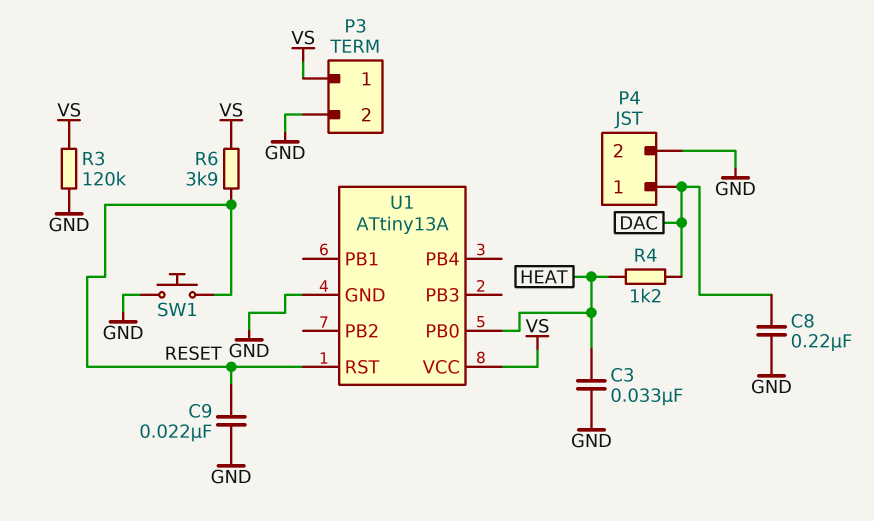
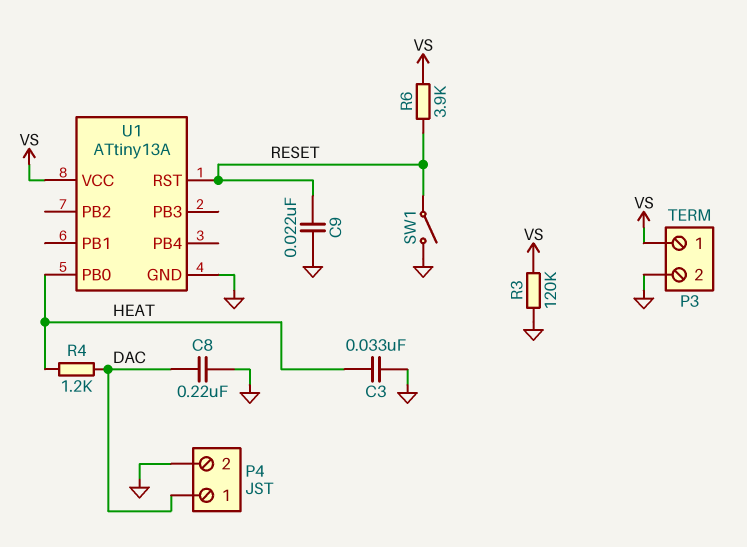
SW1: button (GND, RESET) -> switch (GND, RESET)

